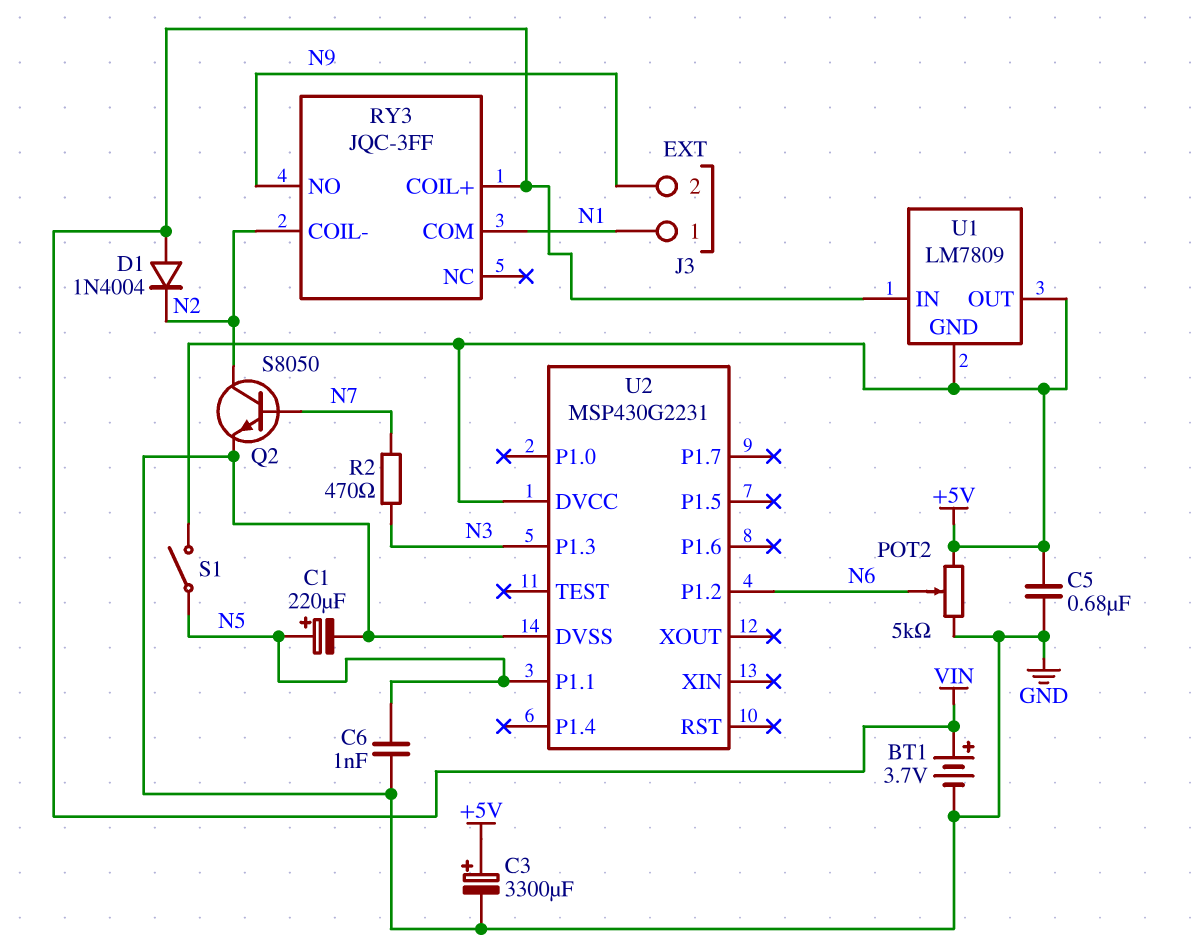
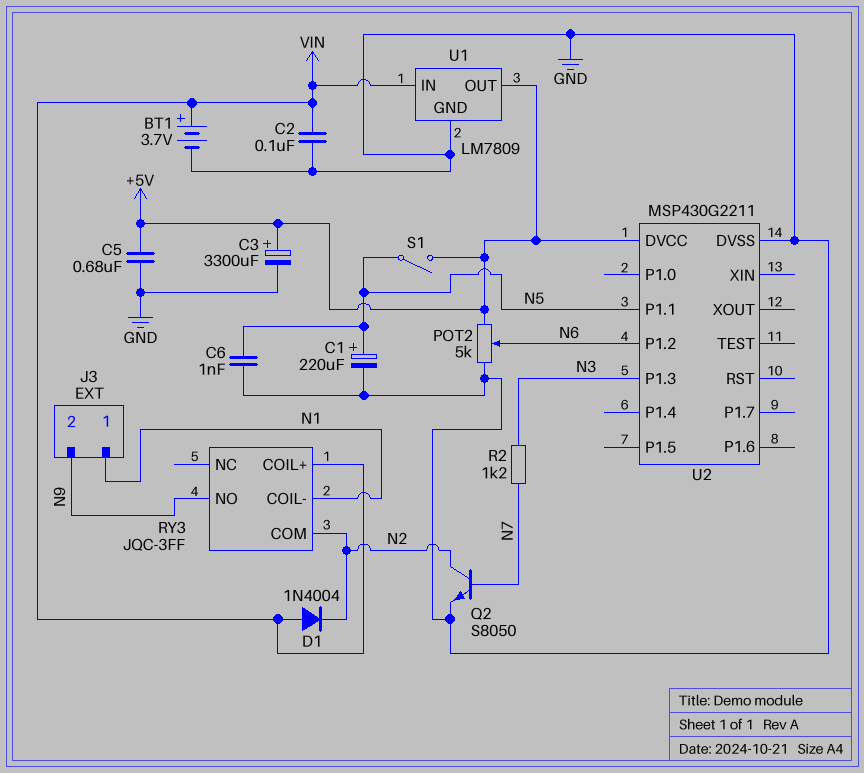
C2: none -> 100nF (GND, VIN)
R2: 470 (N3, N7) -> 1.2k (N3, N7)
RY3 pin COIL-: N2 -> N1
RY3 pin COM: N1 -> N2
U1 pin GND: +5V -> GND
U2: MSP430G2231 -> MSP430G2211

